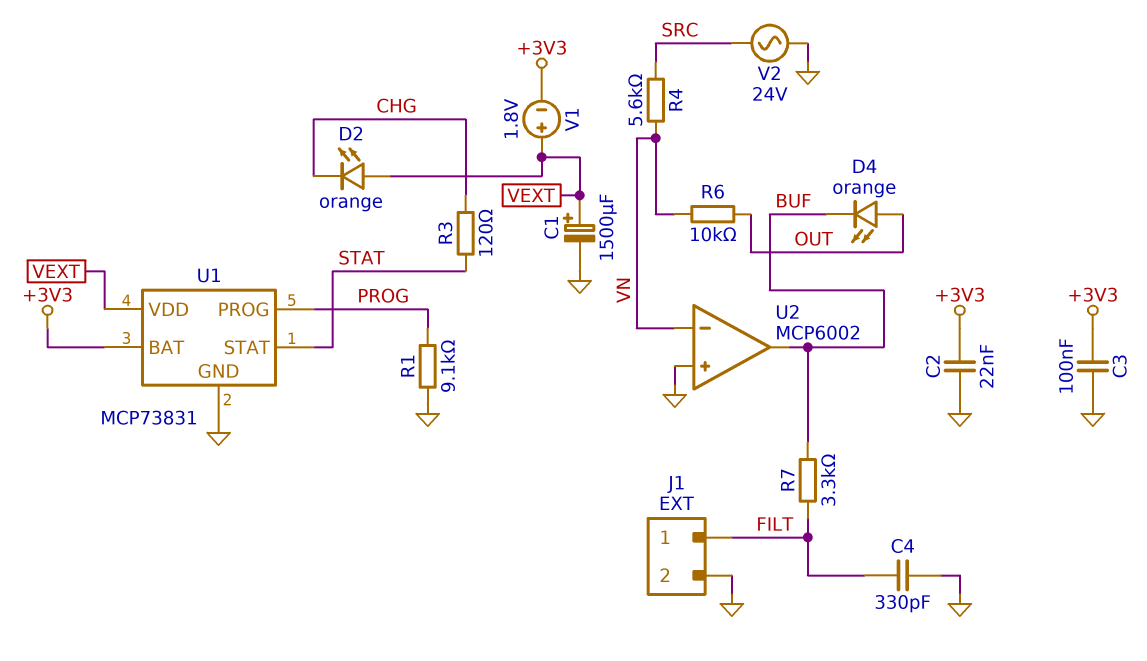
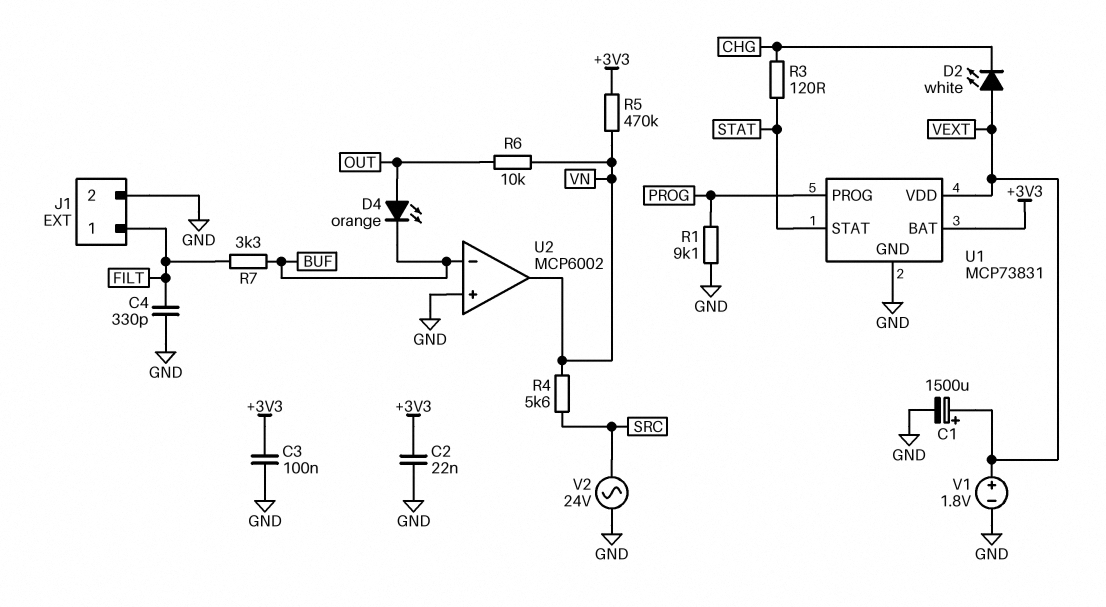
D2: LED orange (A VEXT, K CHG) -> LED white (A VEXT, K CHG)
R5: none -> 470k (+3V3, VN)
U2 pin in-: VN -> BUF
U2 pin out: BUF -> VN
V1: 1.8V (plus VEXT, minus +3V3) -> 1.8V (plus VEXT, minus GND)

